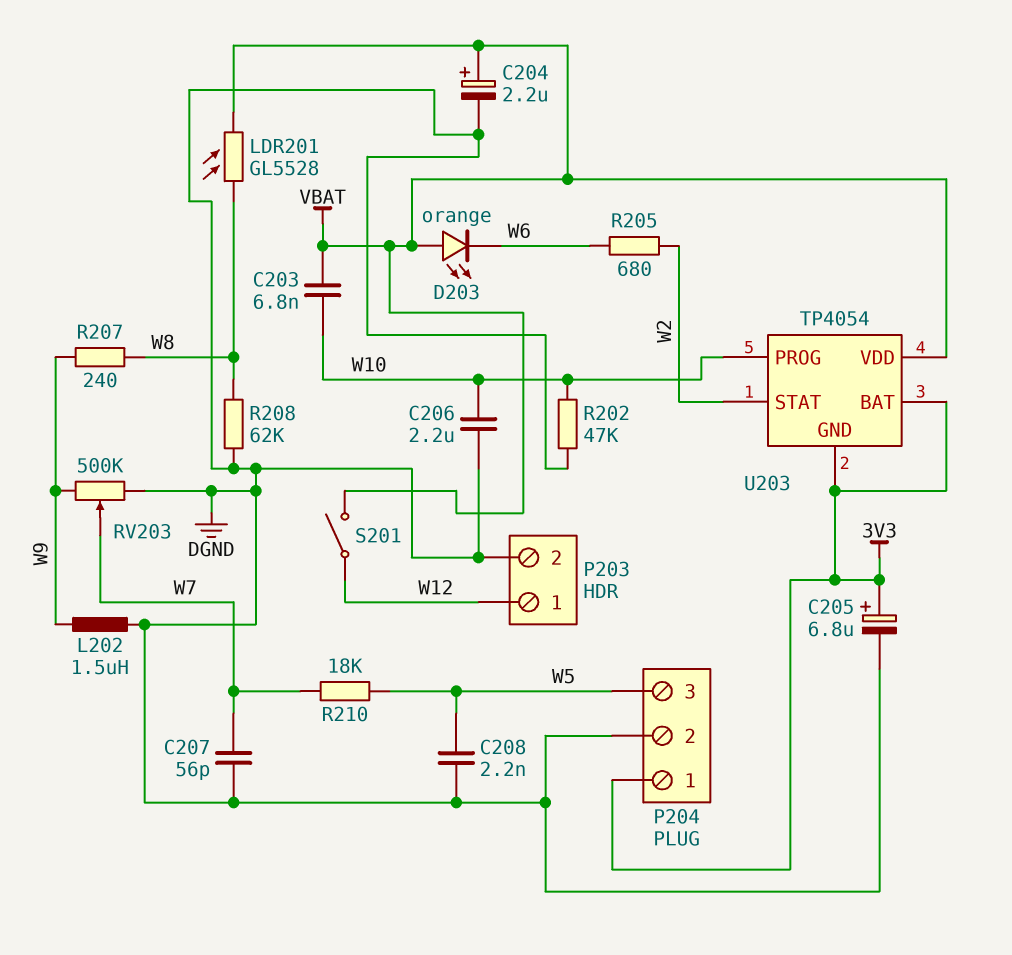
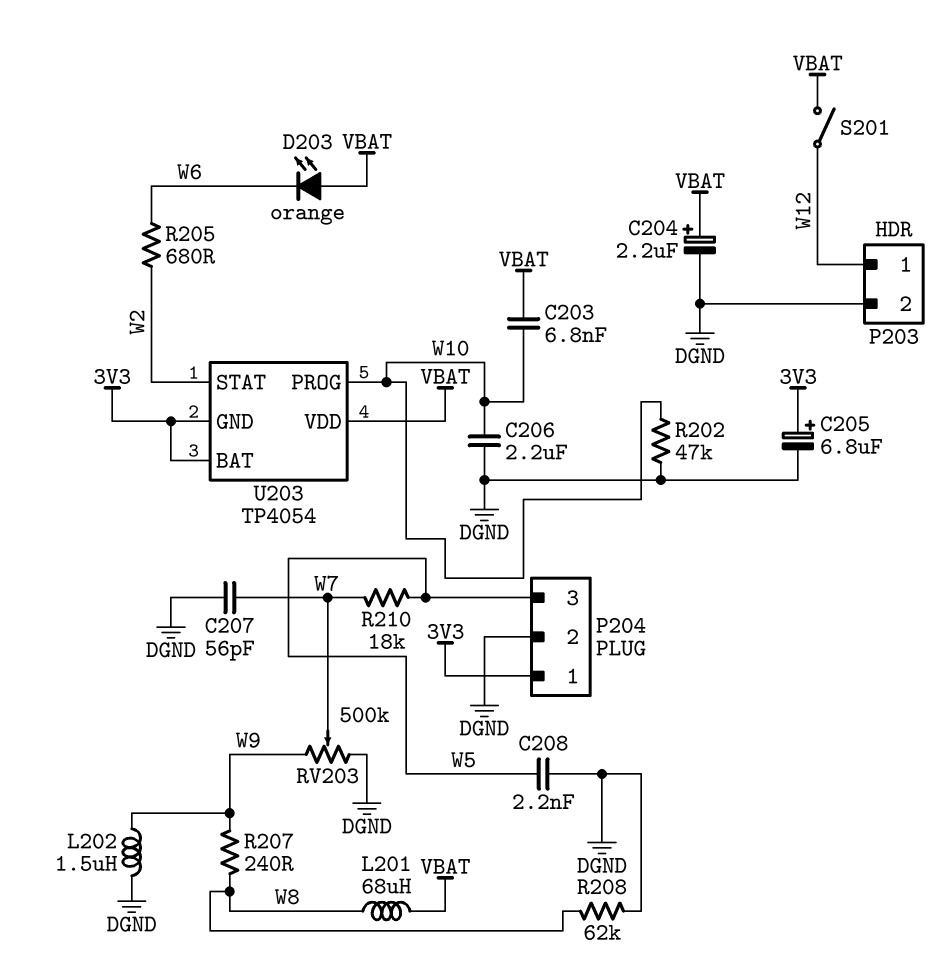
L201: none -> 68uH (VBAT, W8)
LDR201: GL5528 (VBAT, W8) -> none

